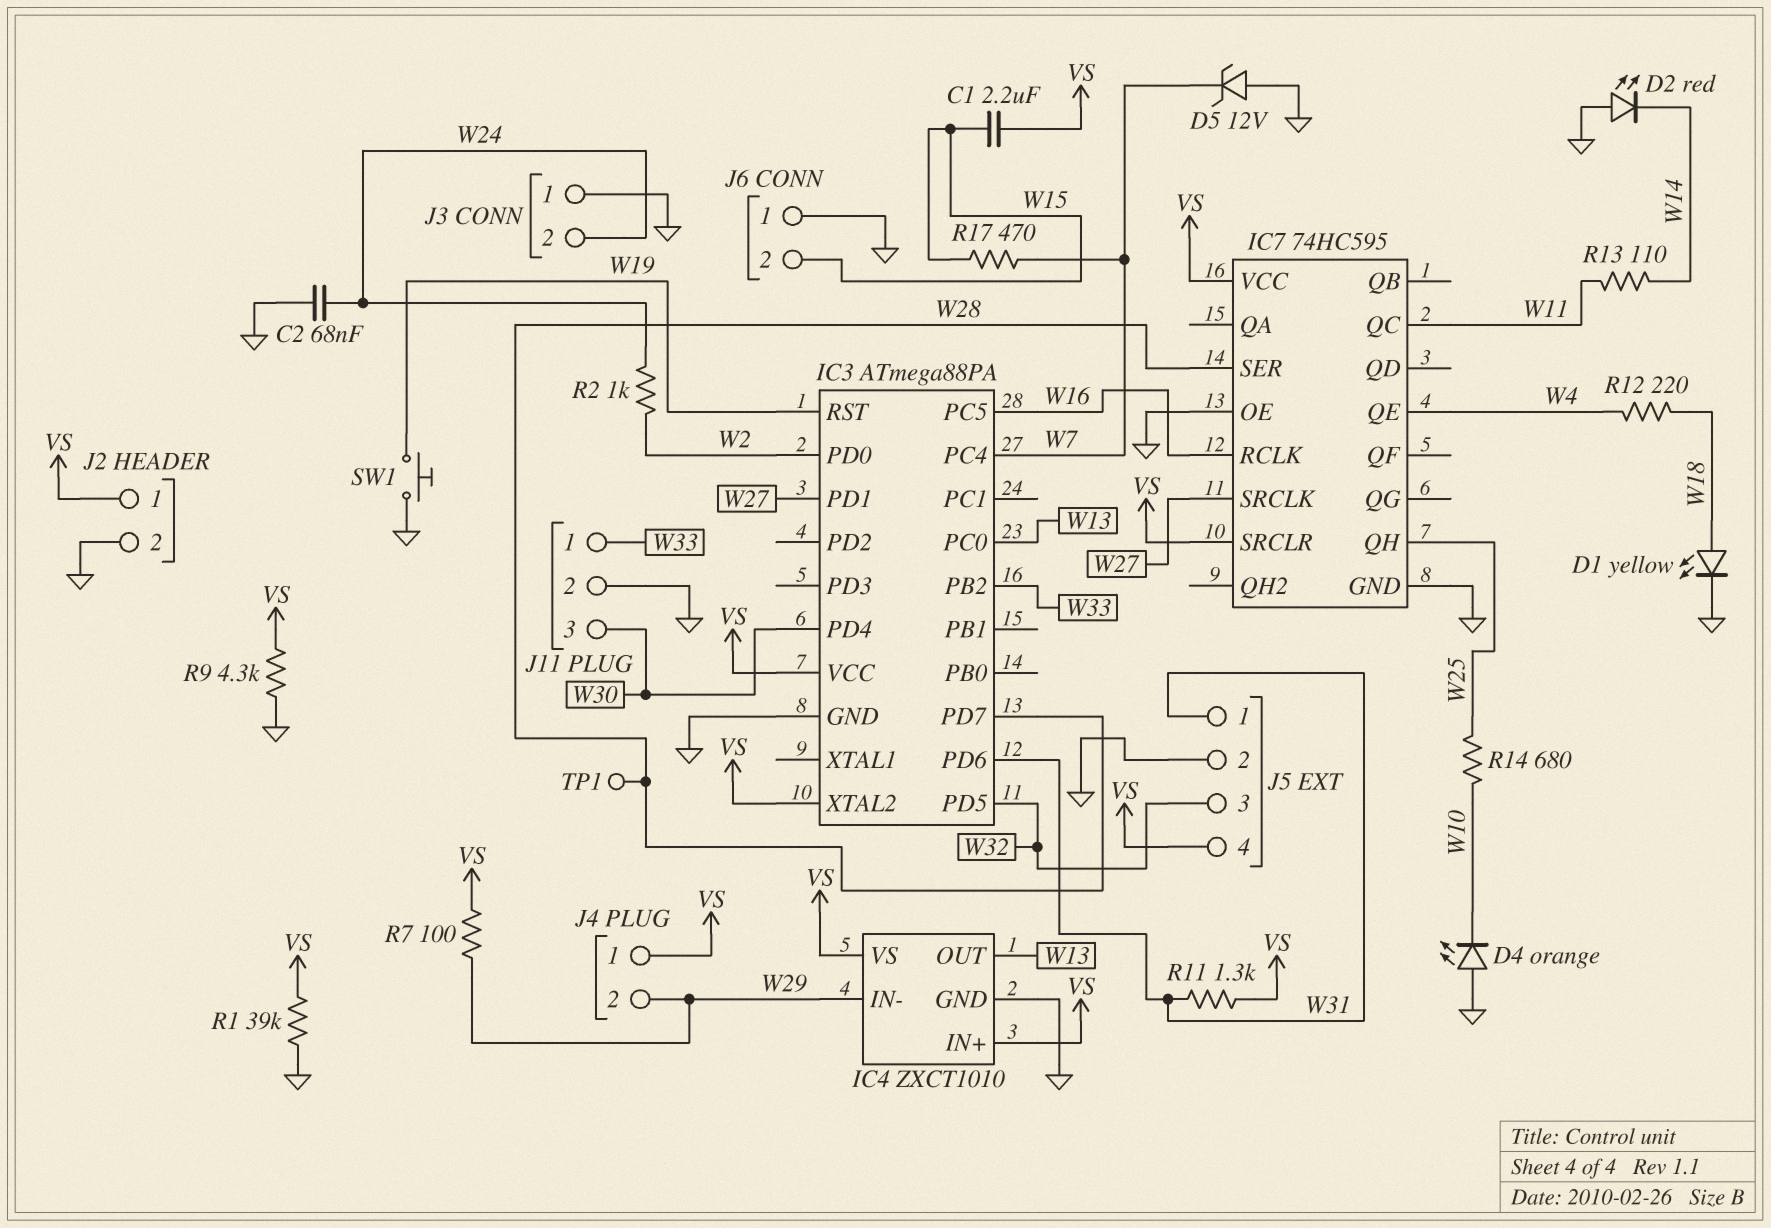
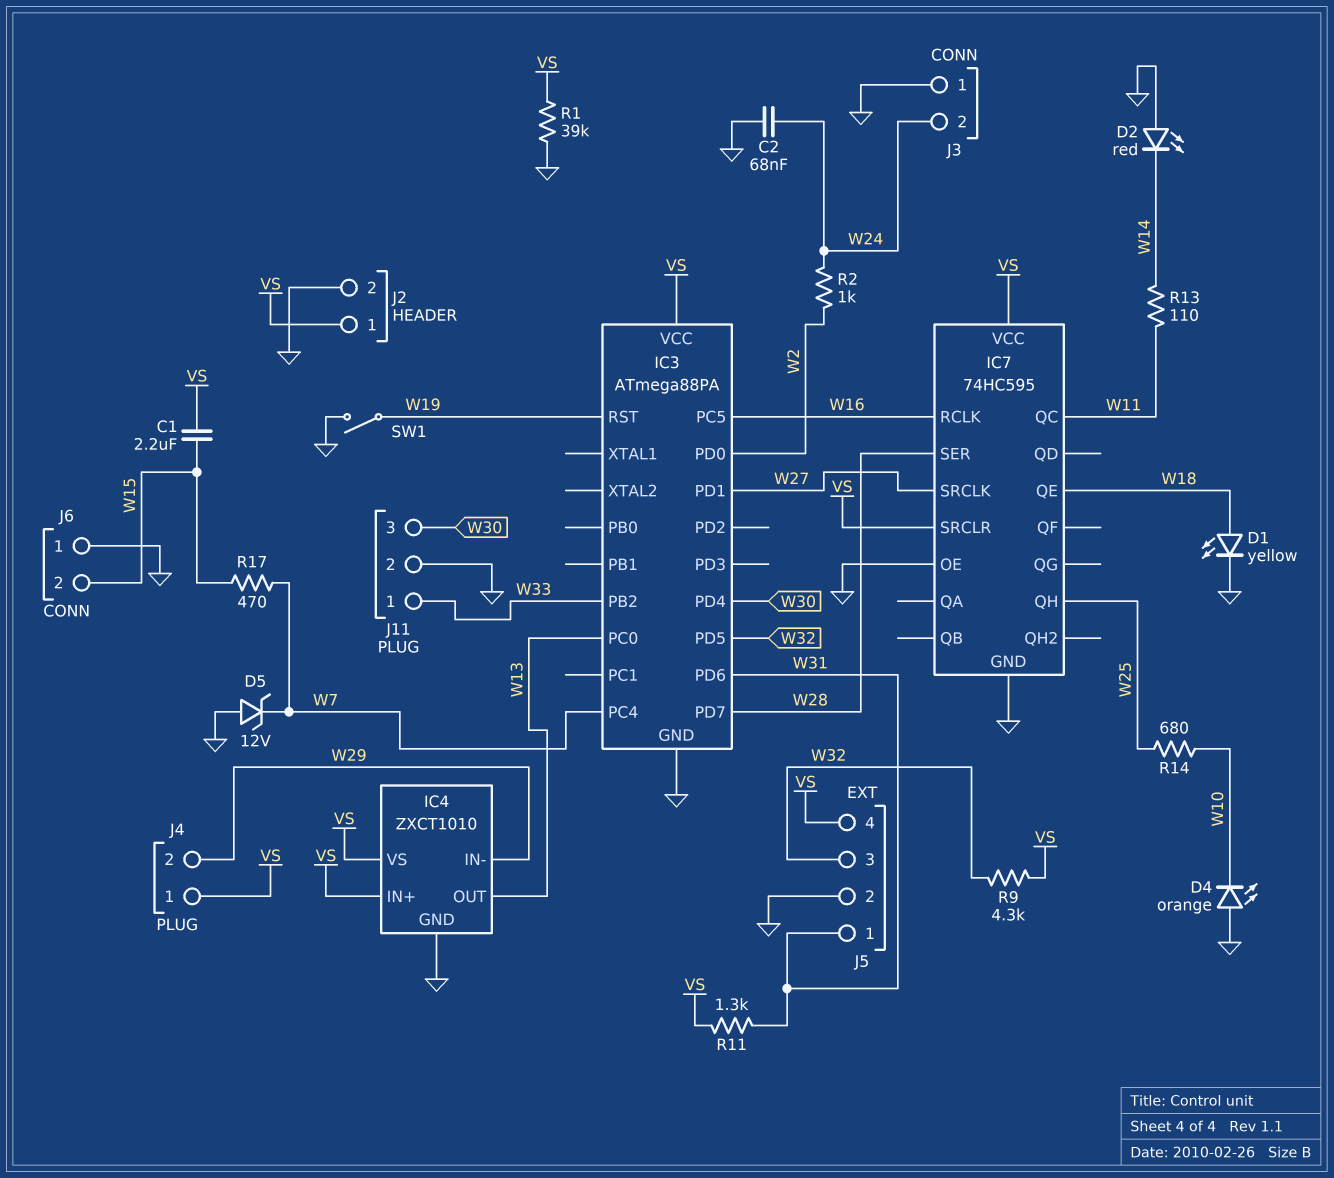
IC3 pin XTAL2: VS -> none
IC7 pin QE: W4 -> W18
R7: 100 (VS, W29) -> none
R9: 4.3k (GND, VS) -> 4.3k (VS, W32)
R12: 220 (W4, W18) -> none
SW1: button (GND, W19) -> switch (GND, W19)
TP1: test point (W28) -> none

